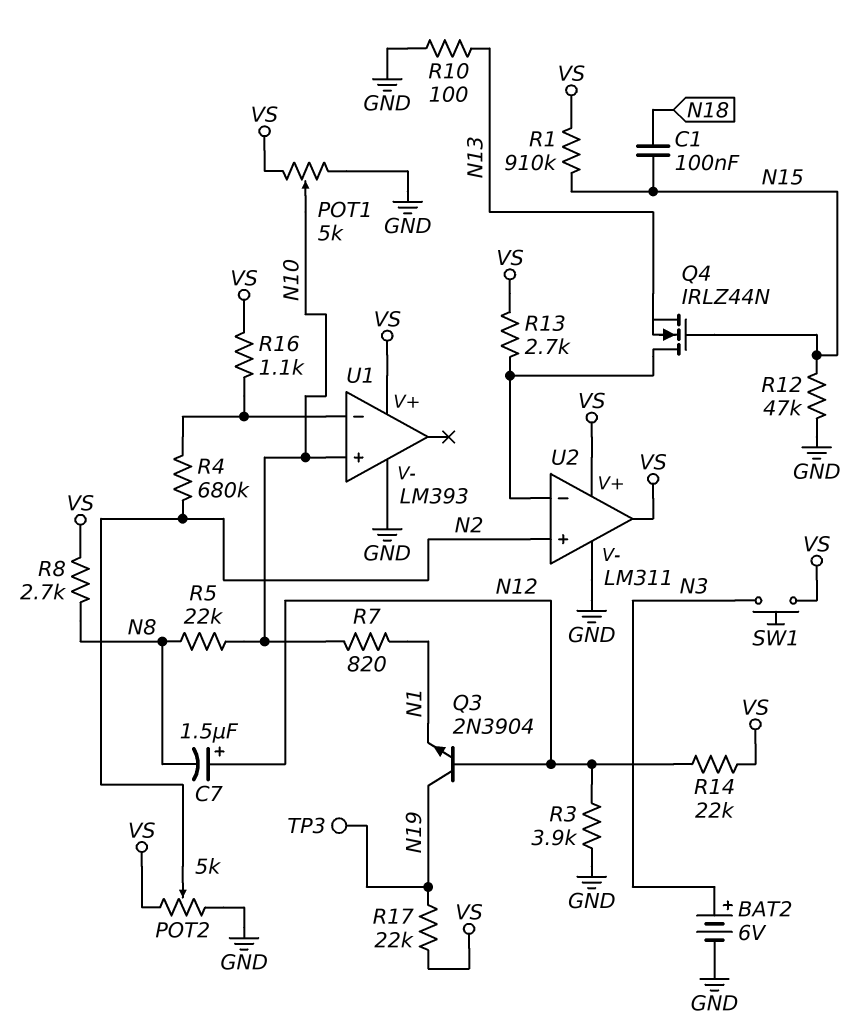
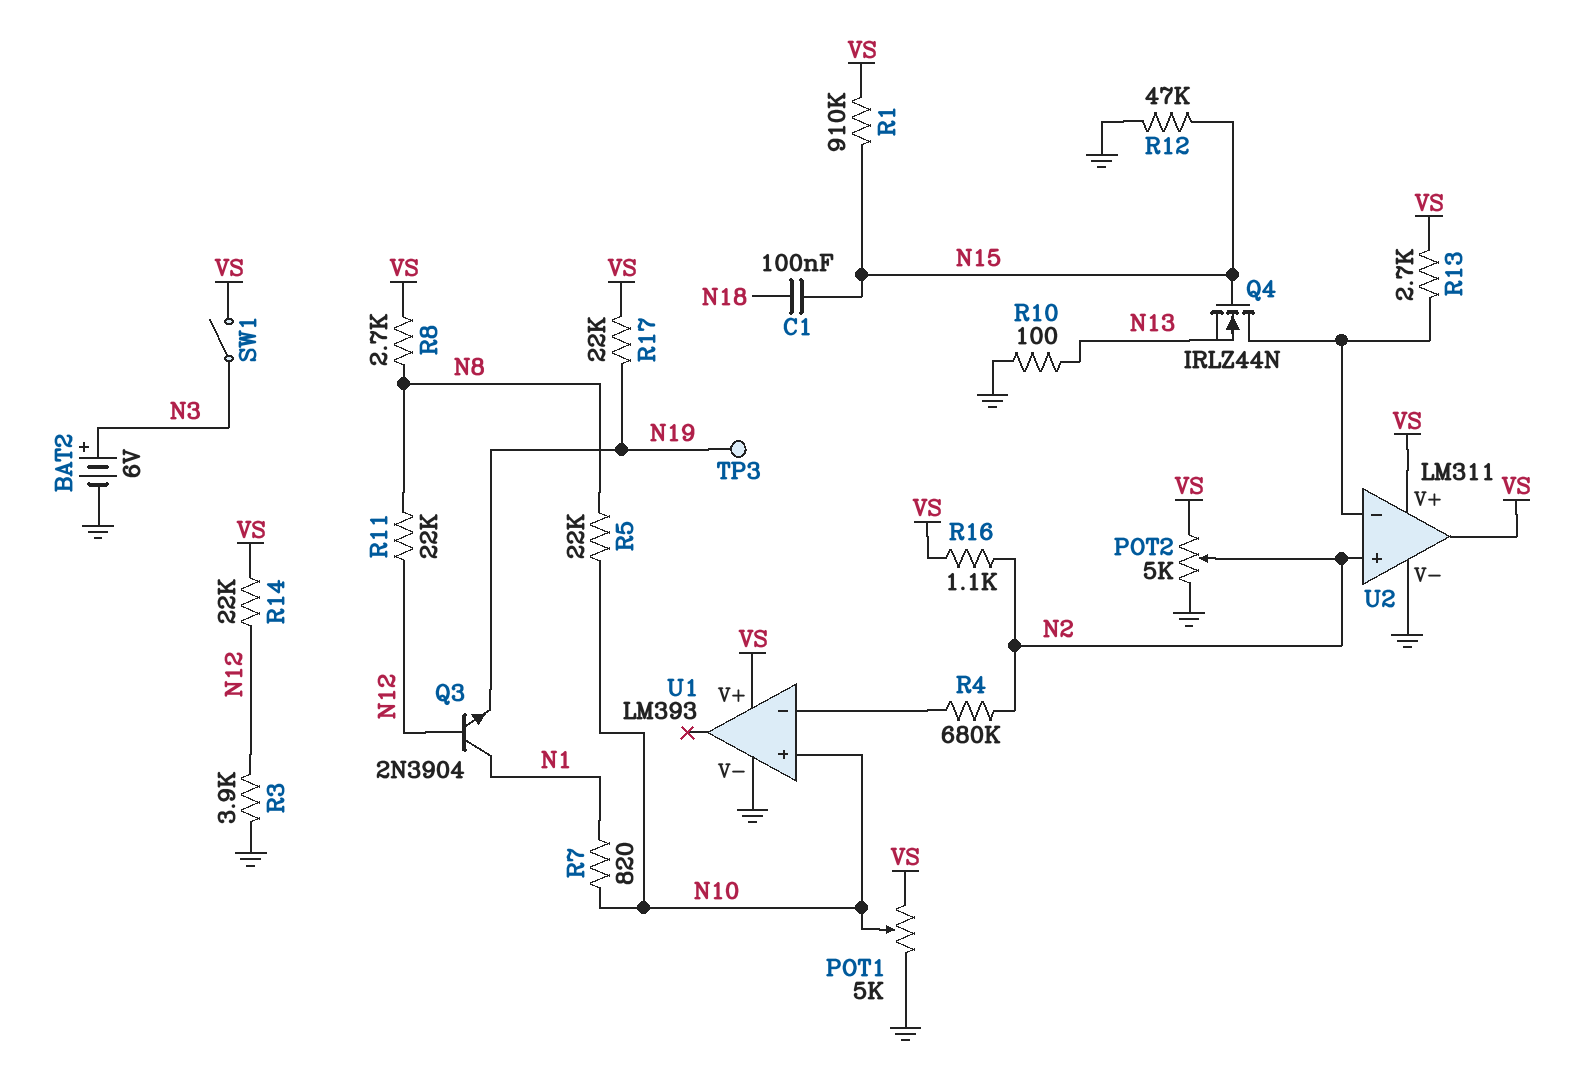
C7: 1.5uF (plus N12, minus N8) -> none
Q3: NPN 2N3904 (B N12, C N19, E N1) -> NPN 2N3904 (B N12, C N1, E N19)
R11: none -> 22k (N8, N12)
R16: 1.1k (U1/in-, VS) -> 1.1k (N2, VS)
SW1: button (N3, VS) -> switch (N3, VS)

